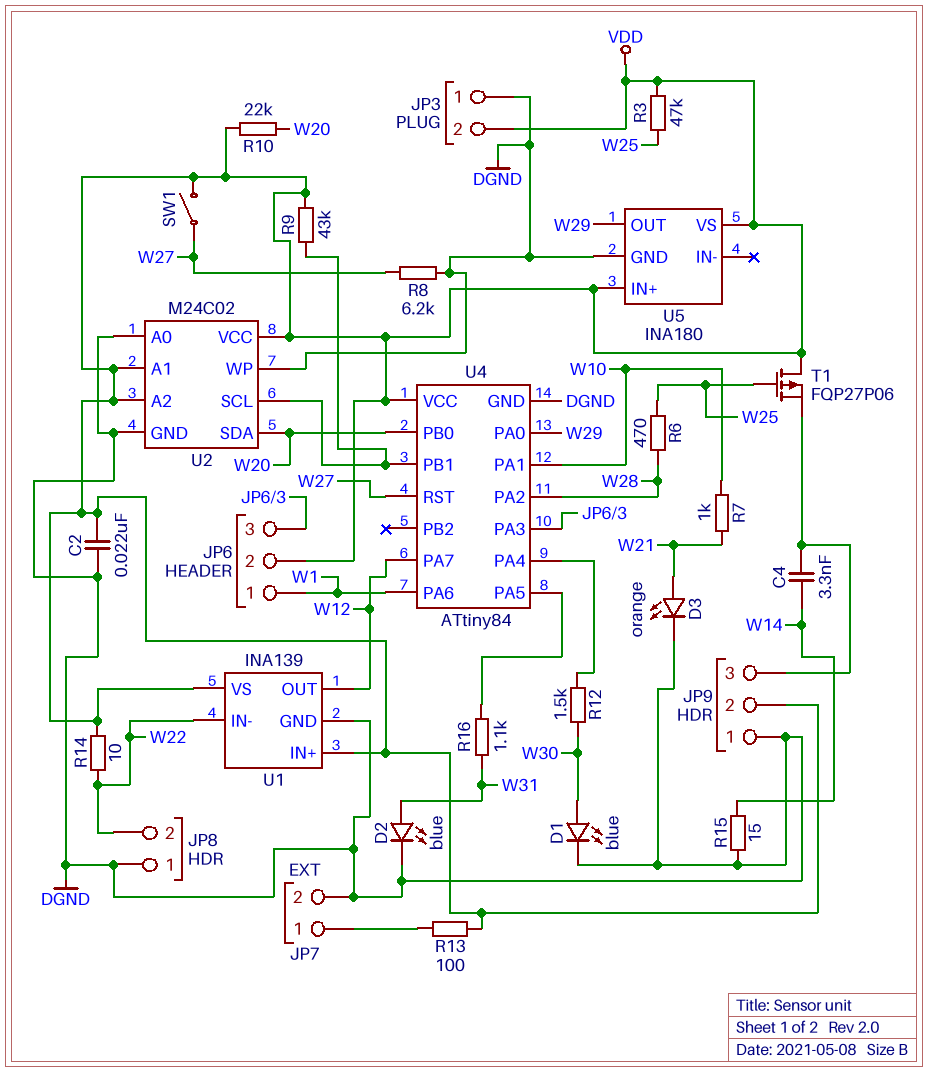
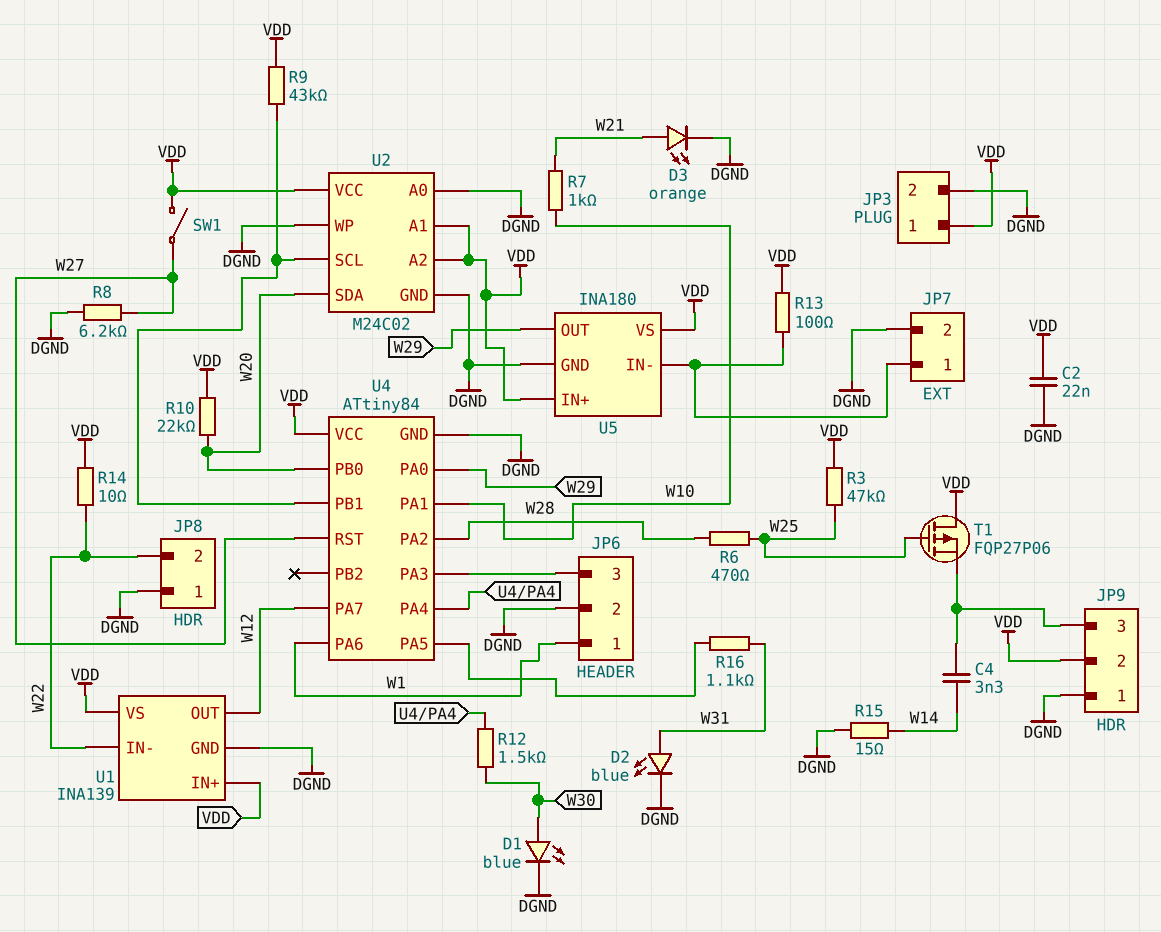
JP3 pin 1: DGND -> VDD
JP3 pin 2: VDD -> DGND
JP6 pin 2: VDD -> DGND
U5 pin IN-: none -> JP7/1

